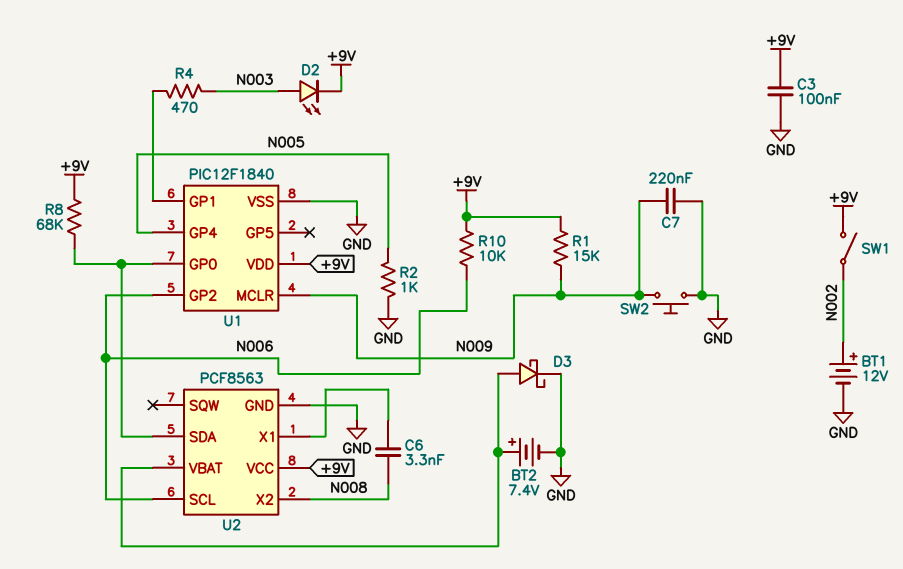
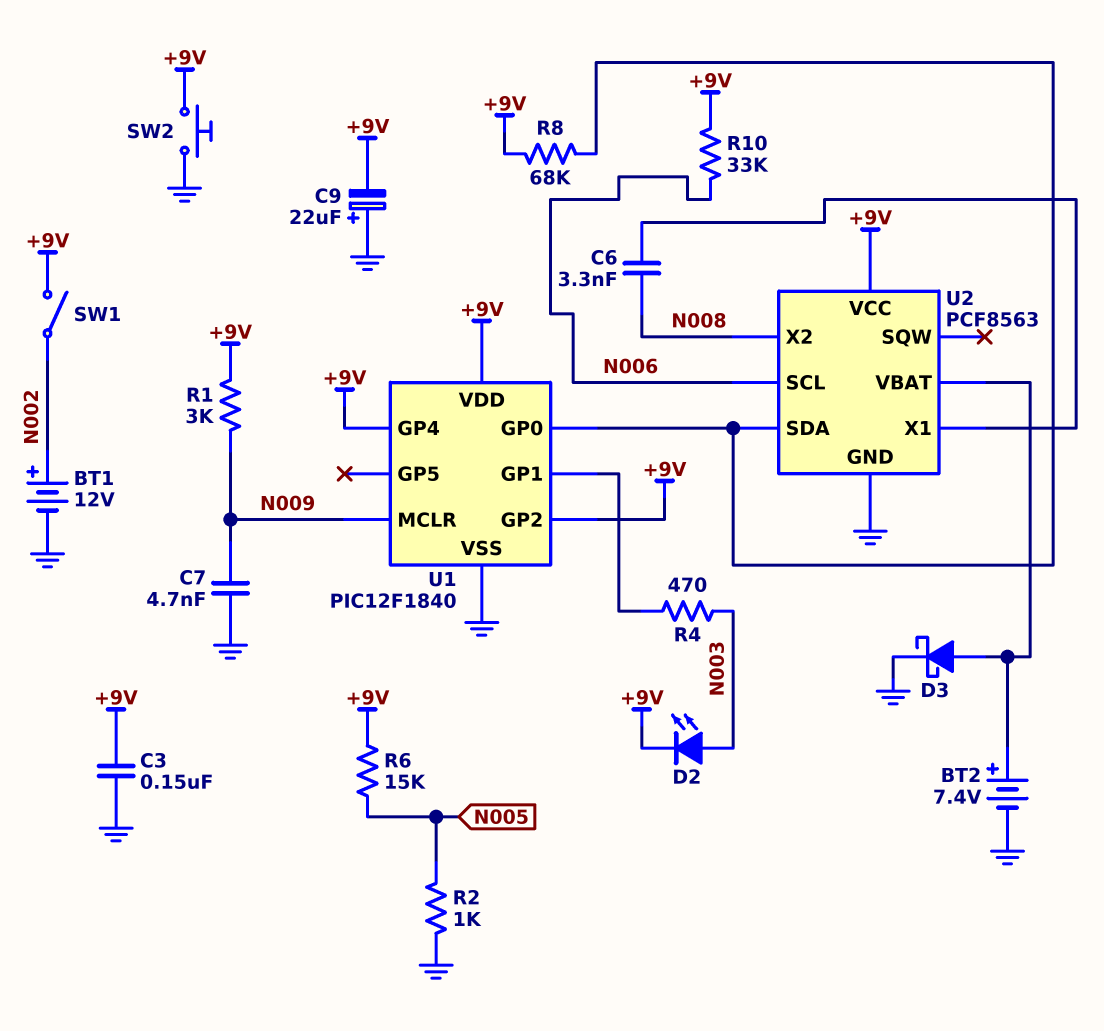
C3: 100nF (+9V, GND) -> 150nF (+9V, GND)
C7: 220nF (GND, N009) -> 4.7nF (GND, N009)
C9: none -> 22uF (plus GND, minus +9V)
R1: 15k (+9V, N009) -> 3k (+9V, N009)
R6: none -> 15k (+9V, N005)
R10: 10k (+9V, N006) -> 33k (+9V, N006)
SW2: button (GND, N009) -> button (+9V, GND)
U1 pin GP2: N006 -> +9V
U1 pin GP4: N005 -> +9V

